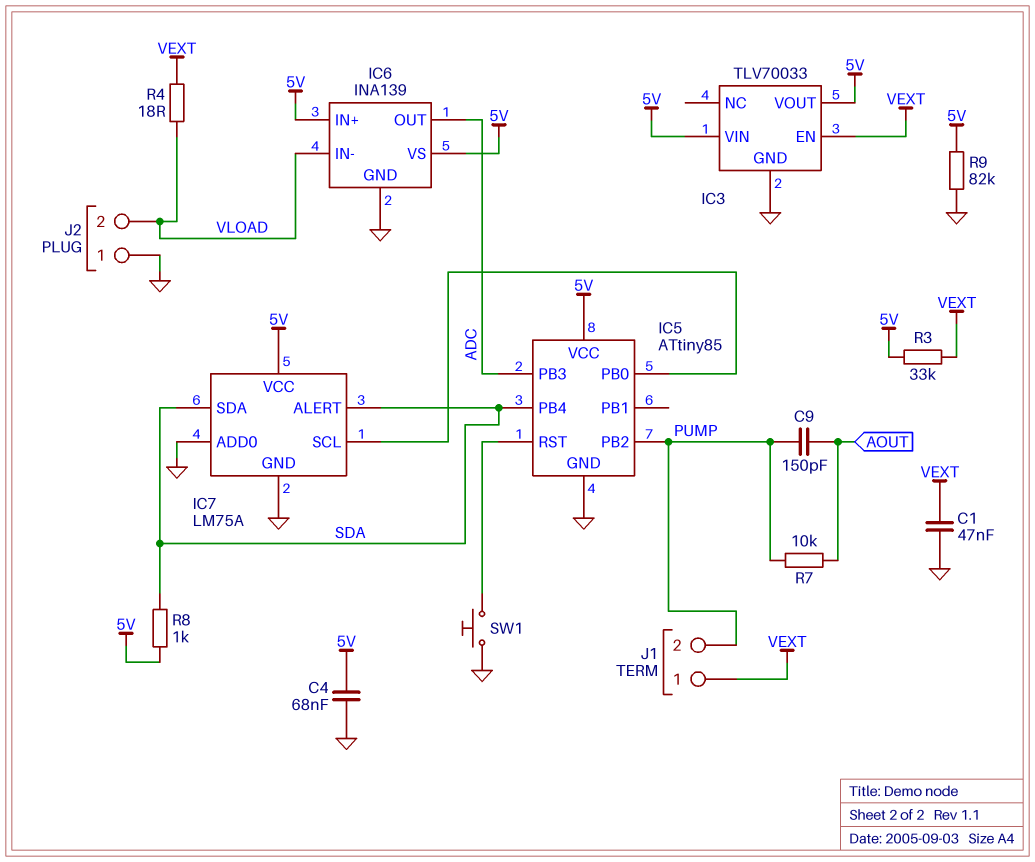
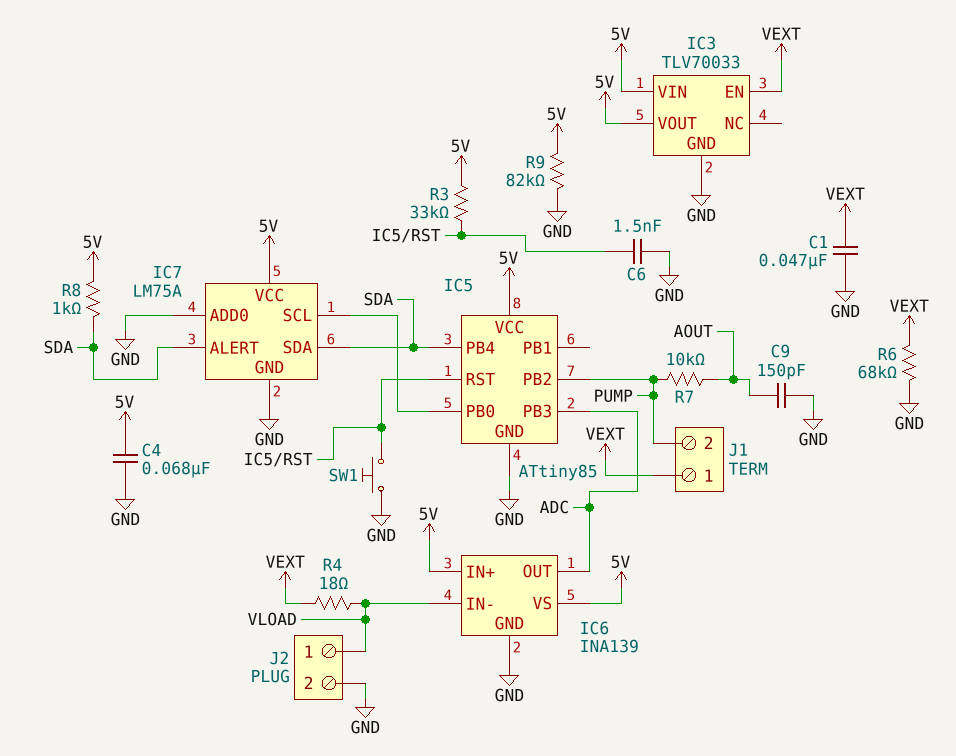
C6: none -> 1.5nF (GND, IC5/RST)
C9: 150pF (AOUT, PUMP) -> 150pF (AOUT, GND)
J2 pin 1: GND -> VLOAD
J2 pin 2: VLOAD -> GND
R3: 33k (5V, VEXT) -> 33k (5V, IC5/RST)
R6: none -> 68k (GND, VEXT)

